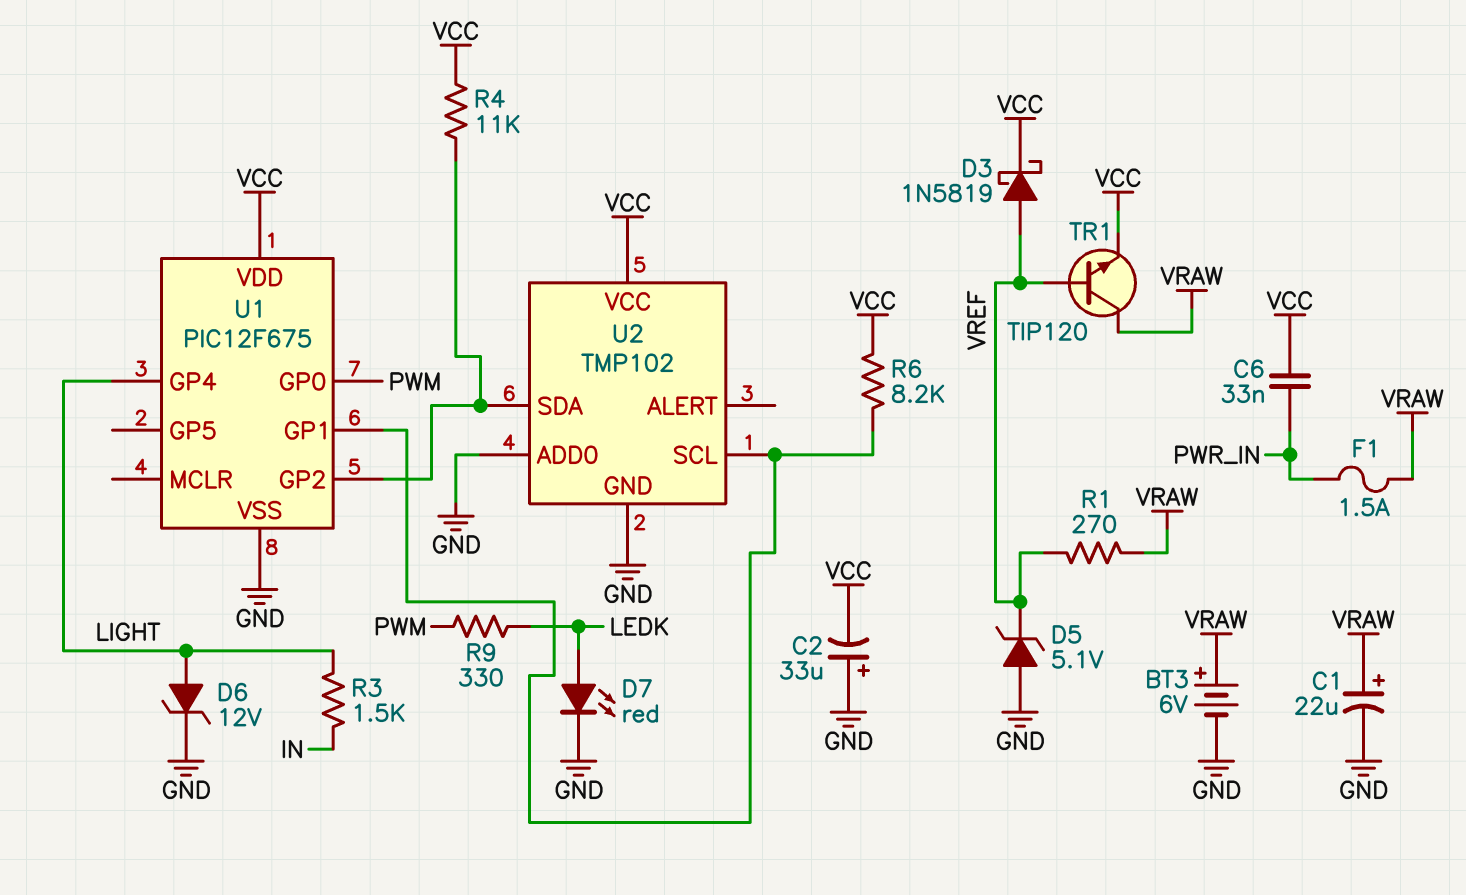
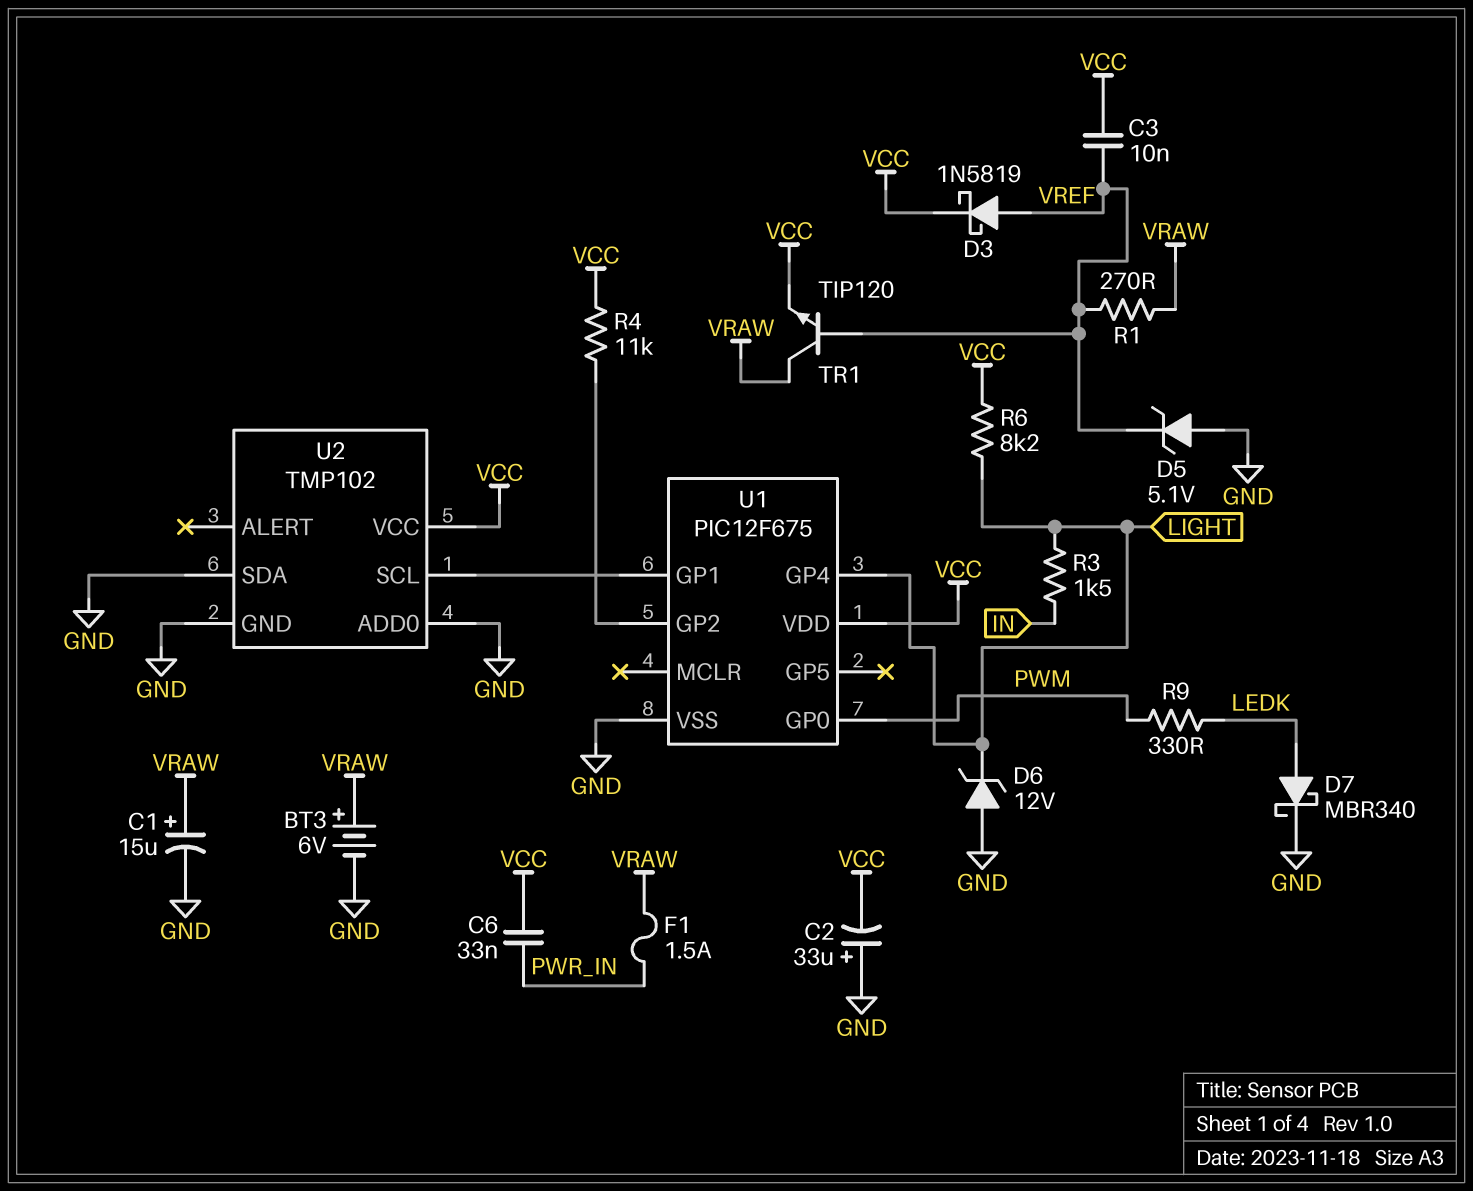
C1: 22uF (plus VRAW, minus GND) -> 15uF (plus VRAW, minus GND)
C3: none -> 10nF (VCC, VREF)
D6: zener 12V (A LIGHT, K GND) -> zener 12V (A GND, K LIGHT)
D7: LED red (A LEDK, K GND) -> schottky MBR340 (A LEDK, K GND)
R6: 8.2k (U1/GP1, VCC) -> 8.2k (LIGHT, VCC)
U2 pin SDA: U1/GP2 -> GND

